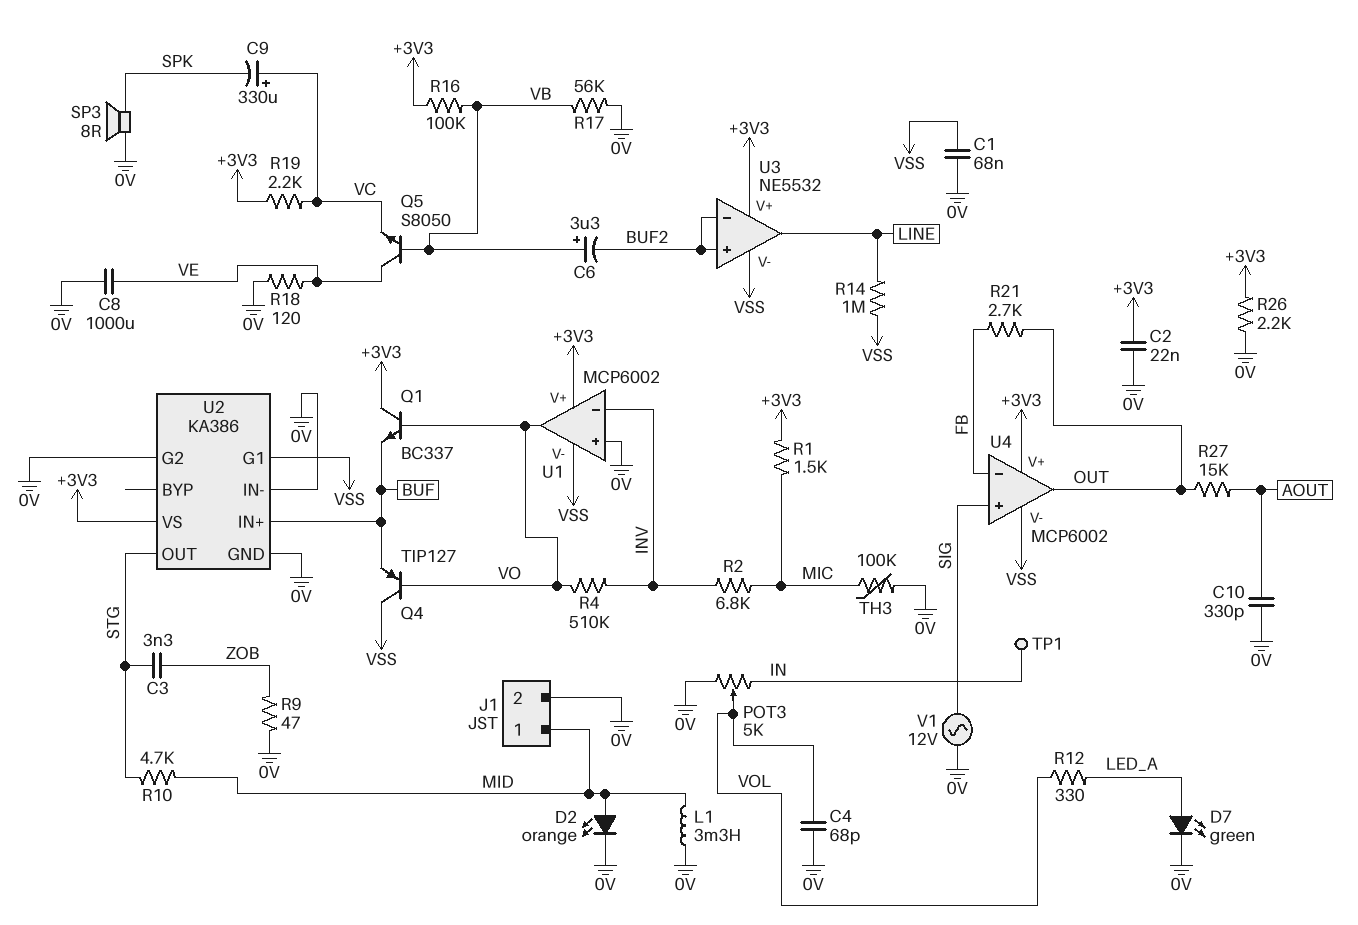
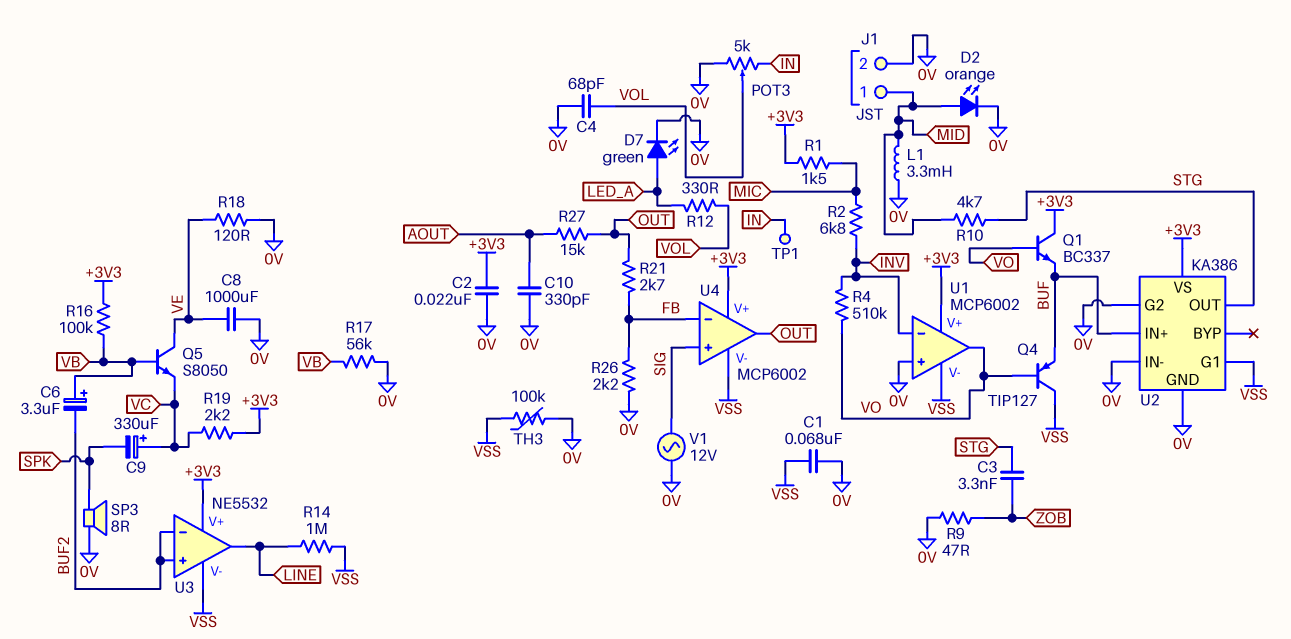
R26: 2.2k (+3V3, 0V) -> 2.2k (0V, FB)
TH3: 100k (0V, MIC) -> 100k (0V, VSS)

